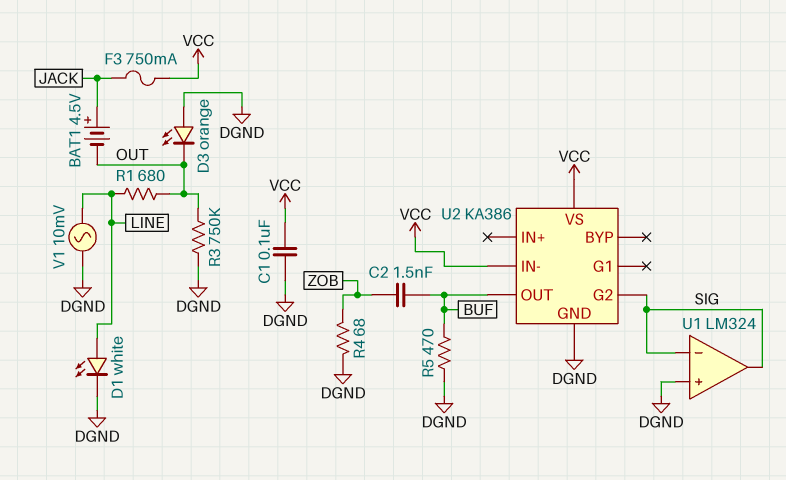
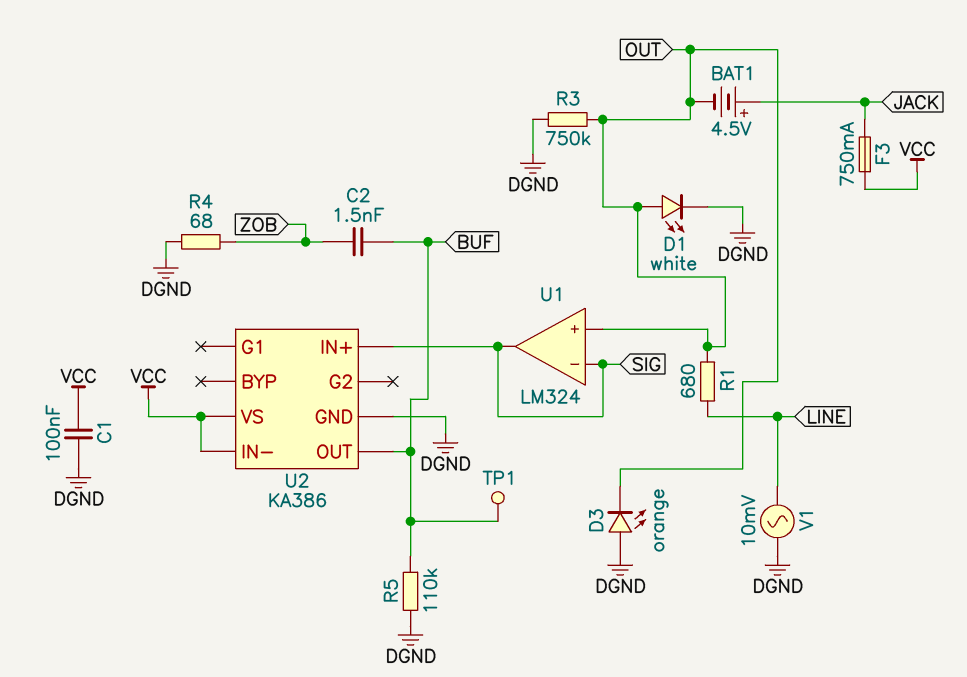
D1: LED white (A LINE, K DGND) -> LED white (A OUT, K DGND)
R5: 470 (BUF, DGND) -> 110k (BUF, DGND)
TP1: none -> test point (BUF)
U1 pin in+: DGND -> OUT
U2 pin G2: SIG -> none
U2 pin IN+: none -> SIG

